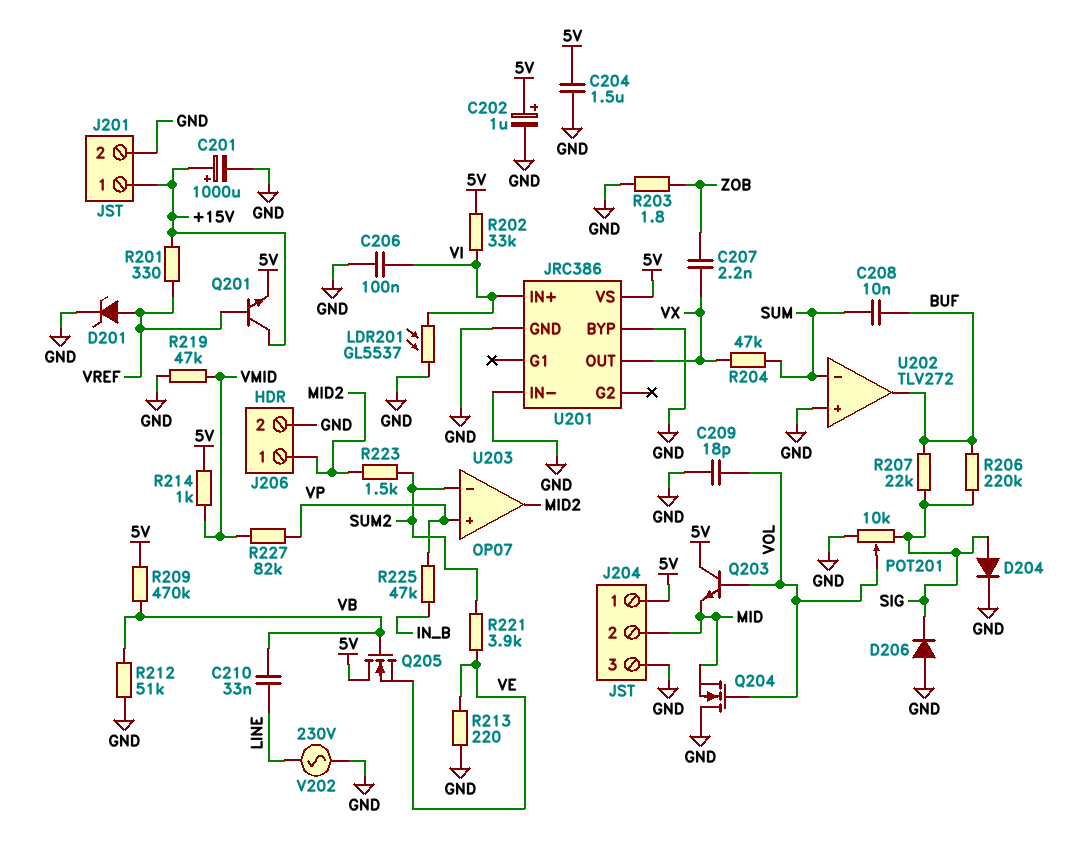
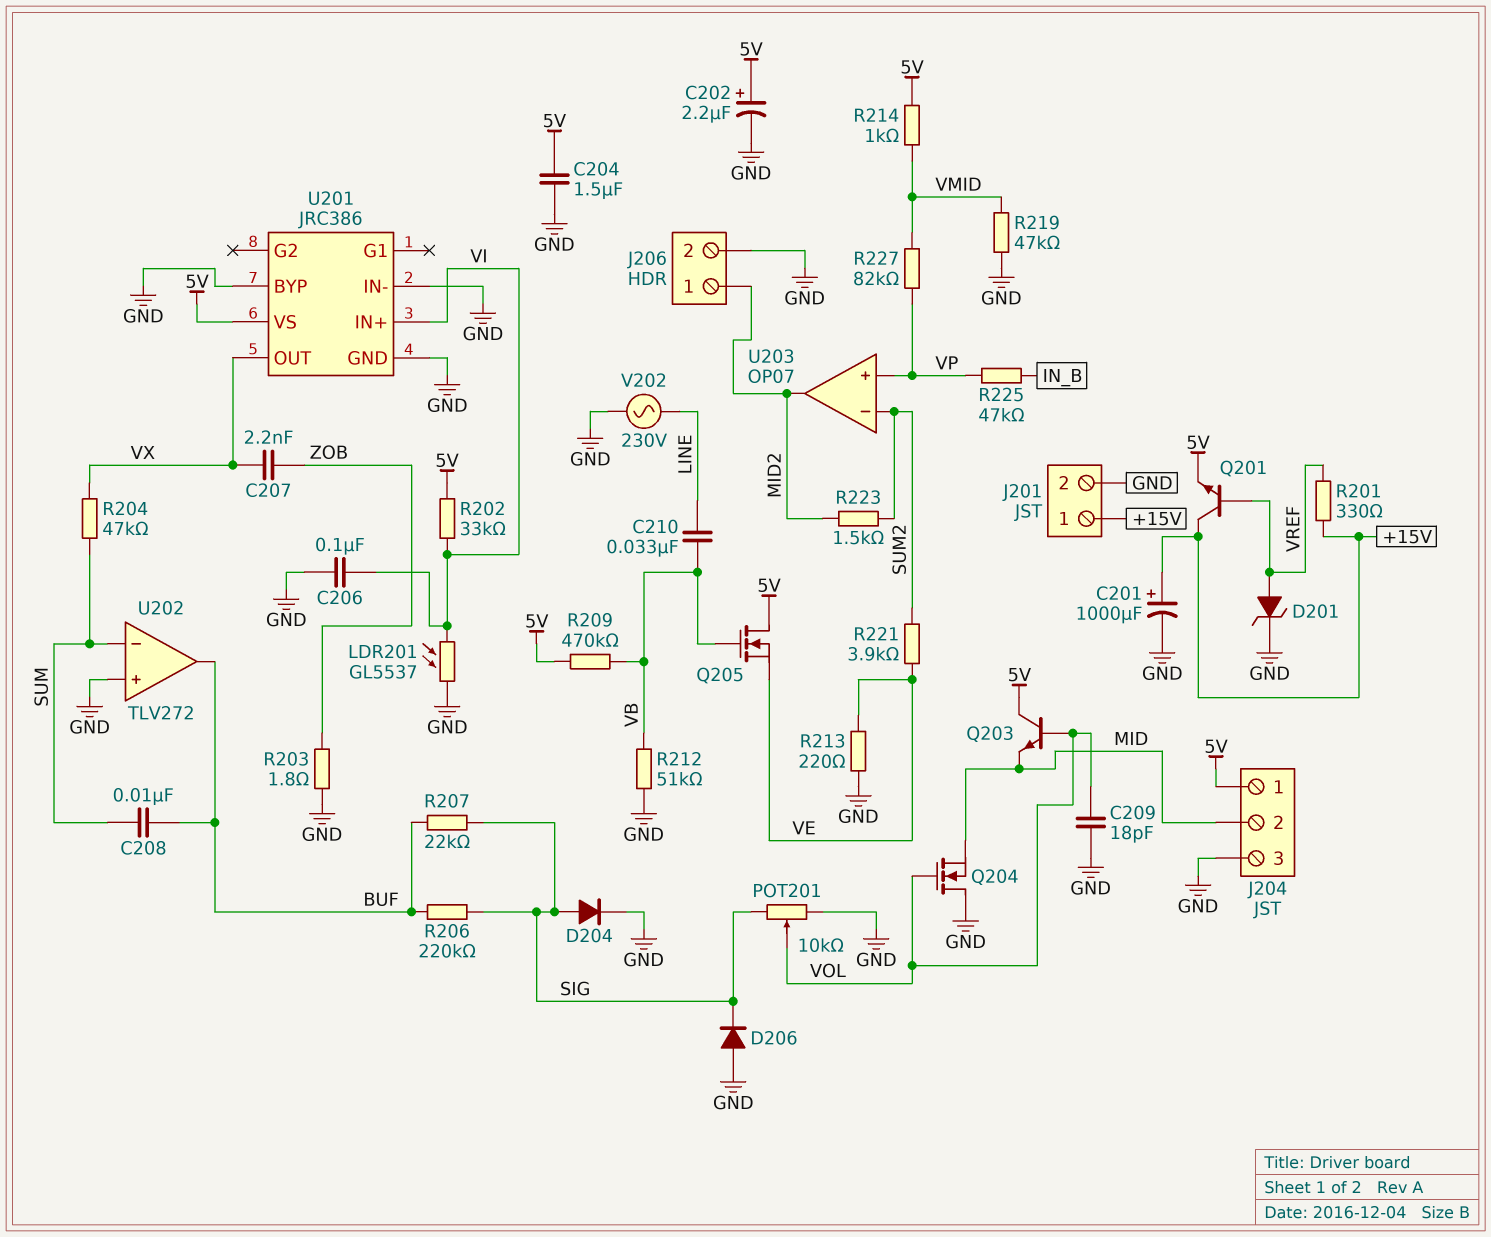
C202: 1uF (plus 5V, minus GND) -> 2.2uF (plus 5V, minus GND)

